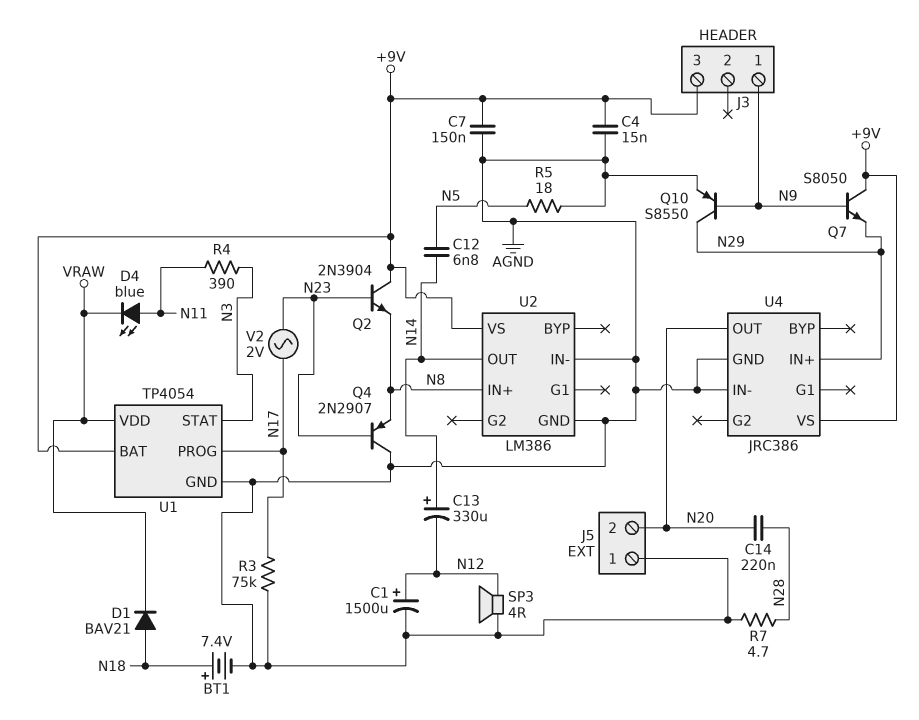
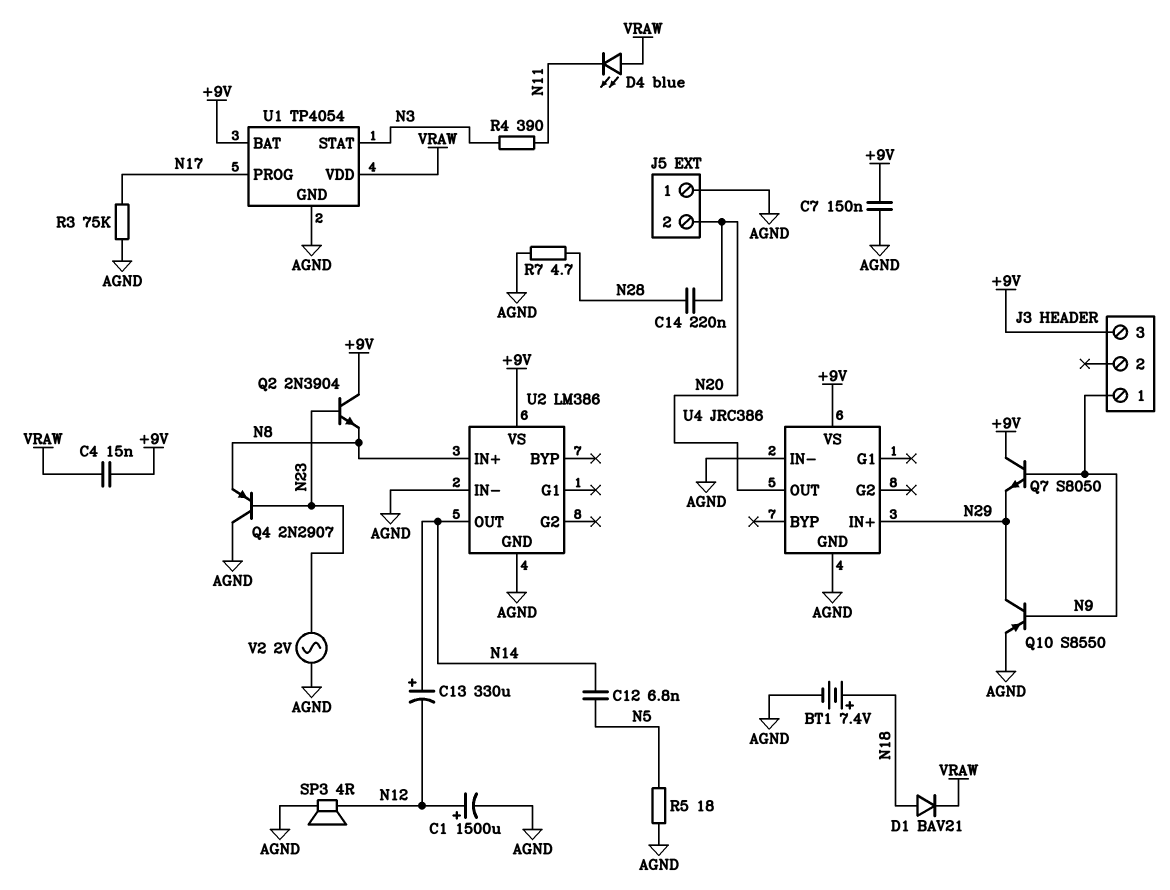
C4: 15nF (+9V, AGND) -> 15nF (+9V, VRAW)
D4: LED blue (A N11, K VRAW) -> LED blue (A VRAW, K N11)
V2: AC 2V (N17, N23) -> AC 2V (AGND, N23)

